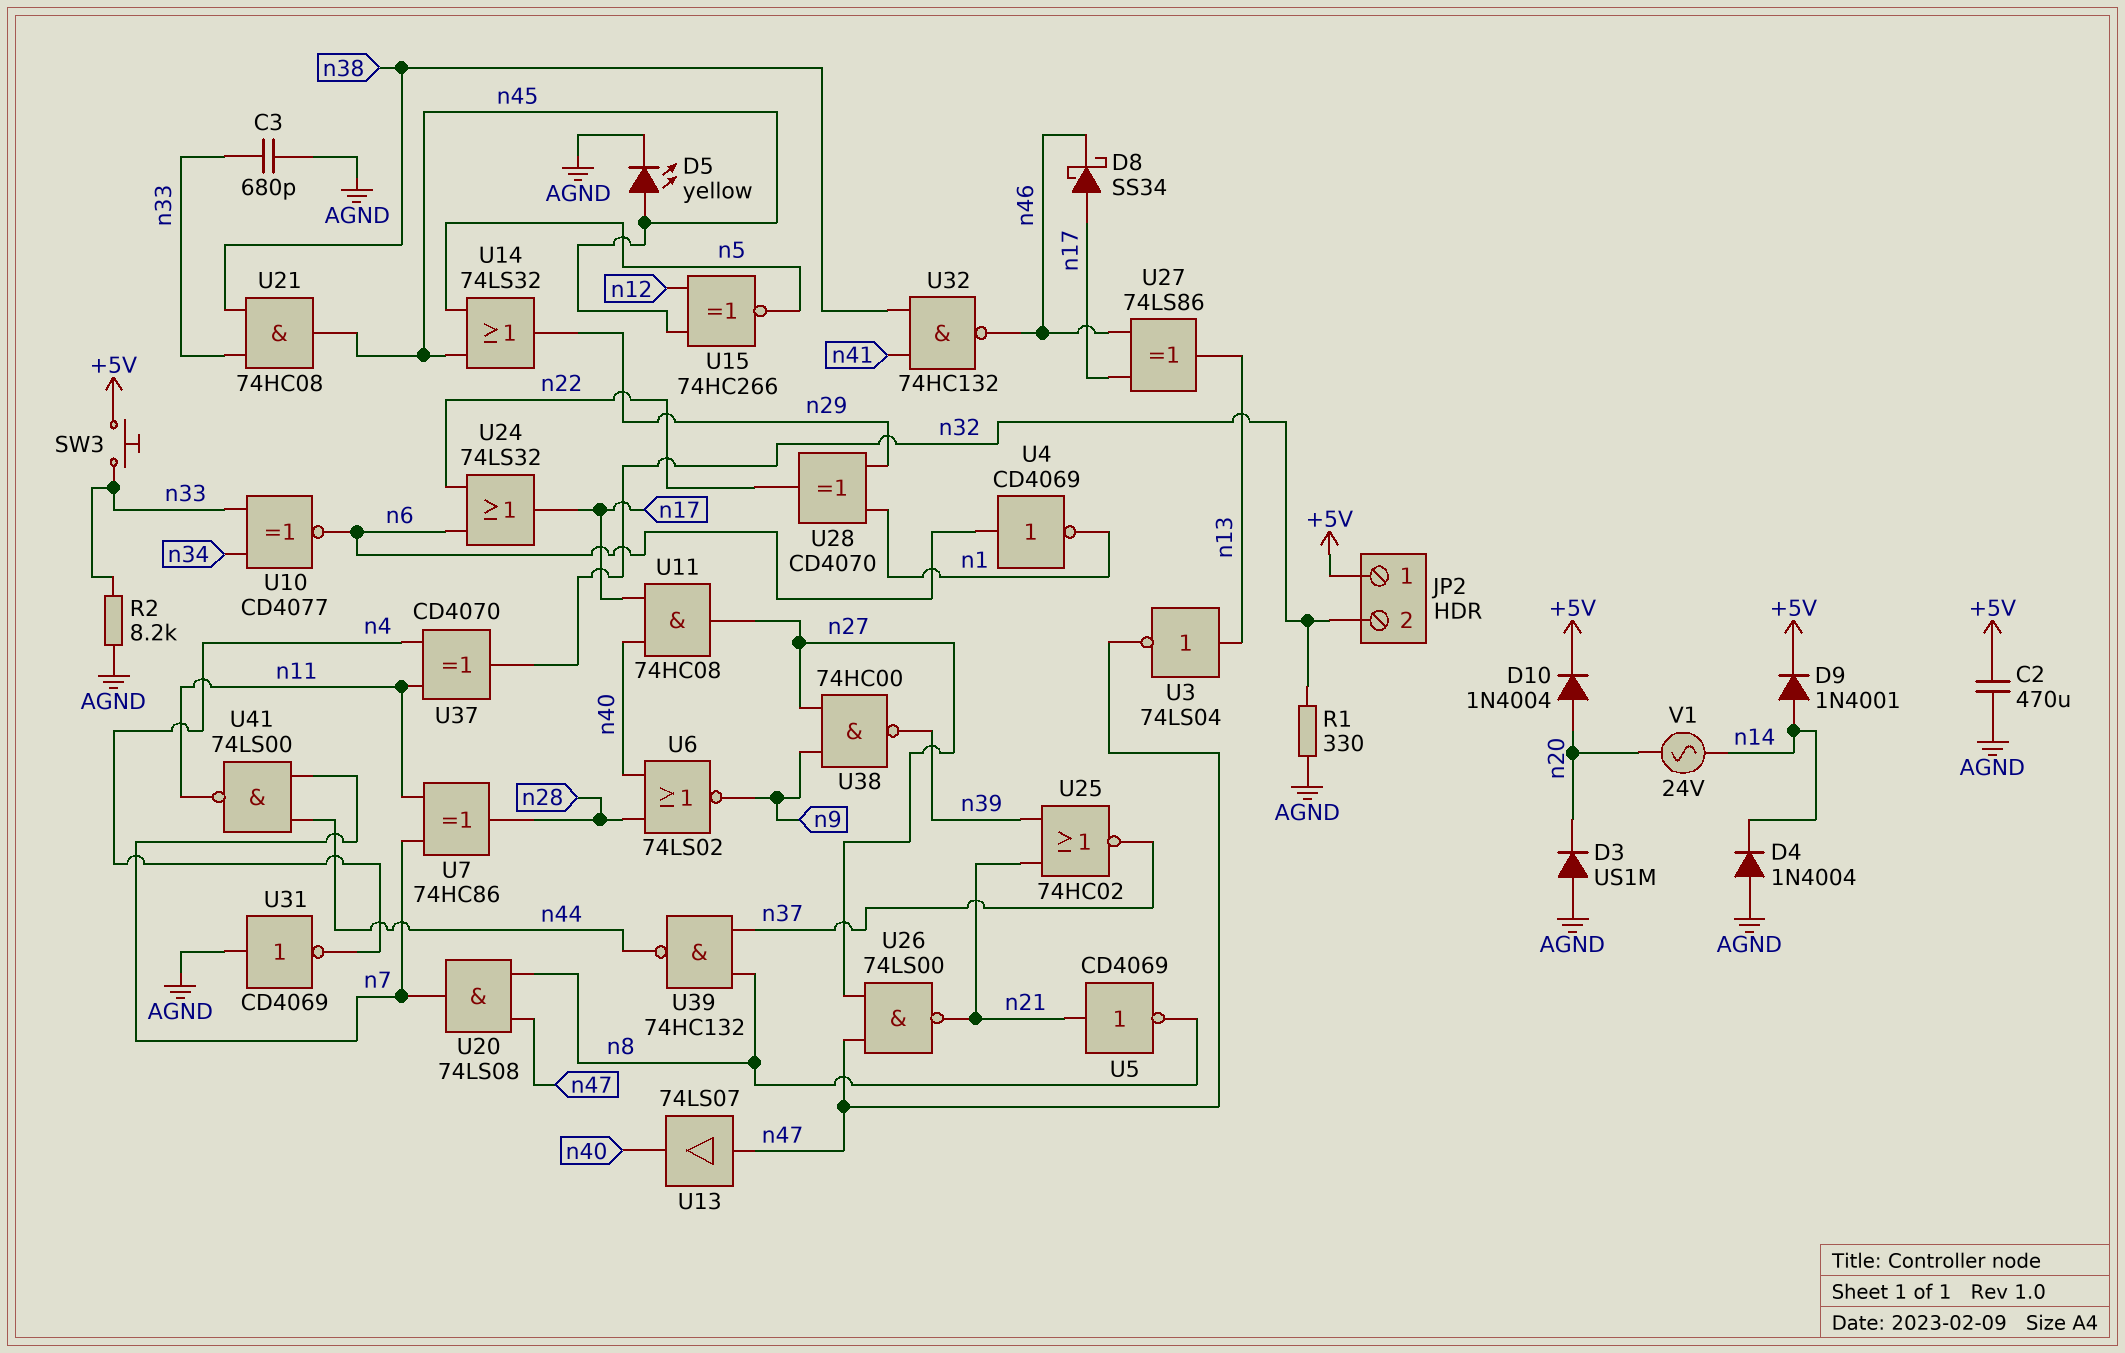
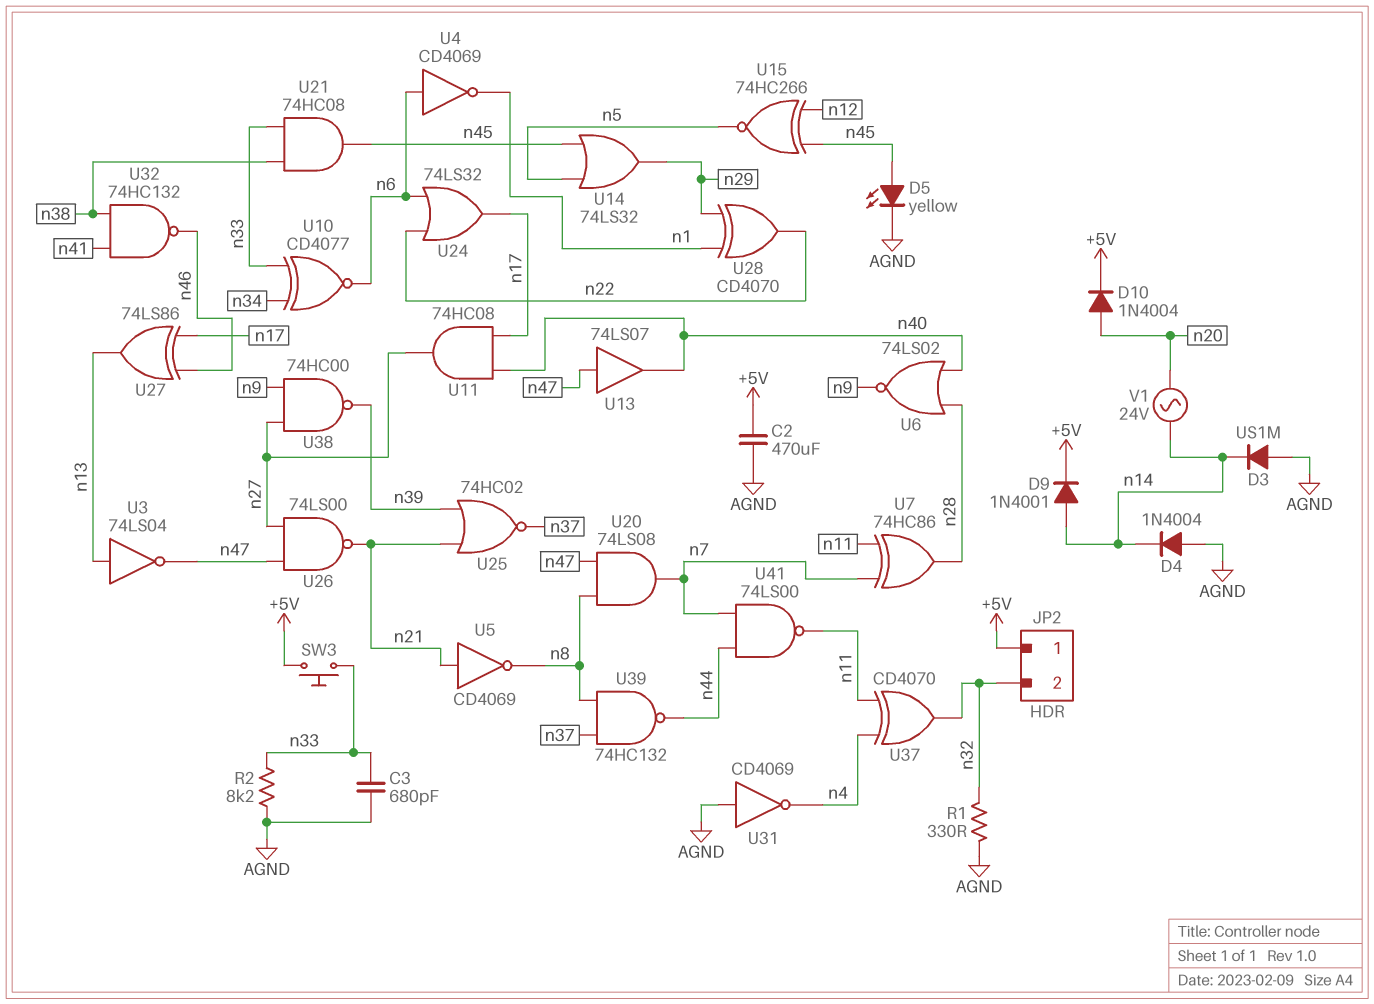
D3: diode US1M (A AGND, K n20) -> diode US1M (A AGND, K n14)
D8: schottky SS34 (A n17, K n46) -> none

